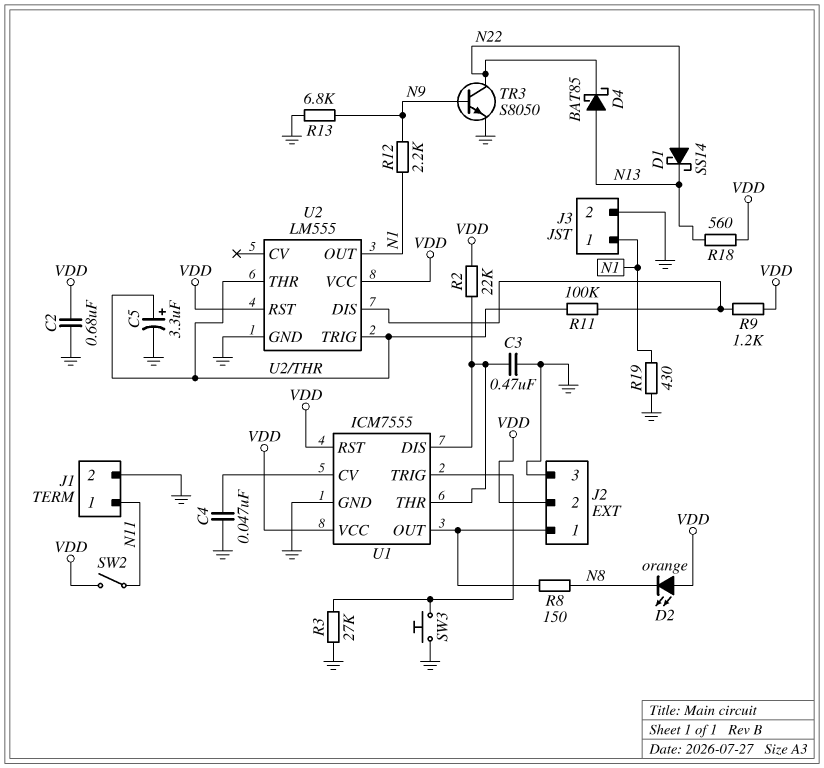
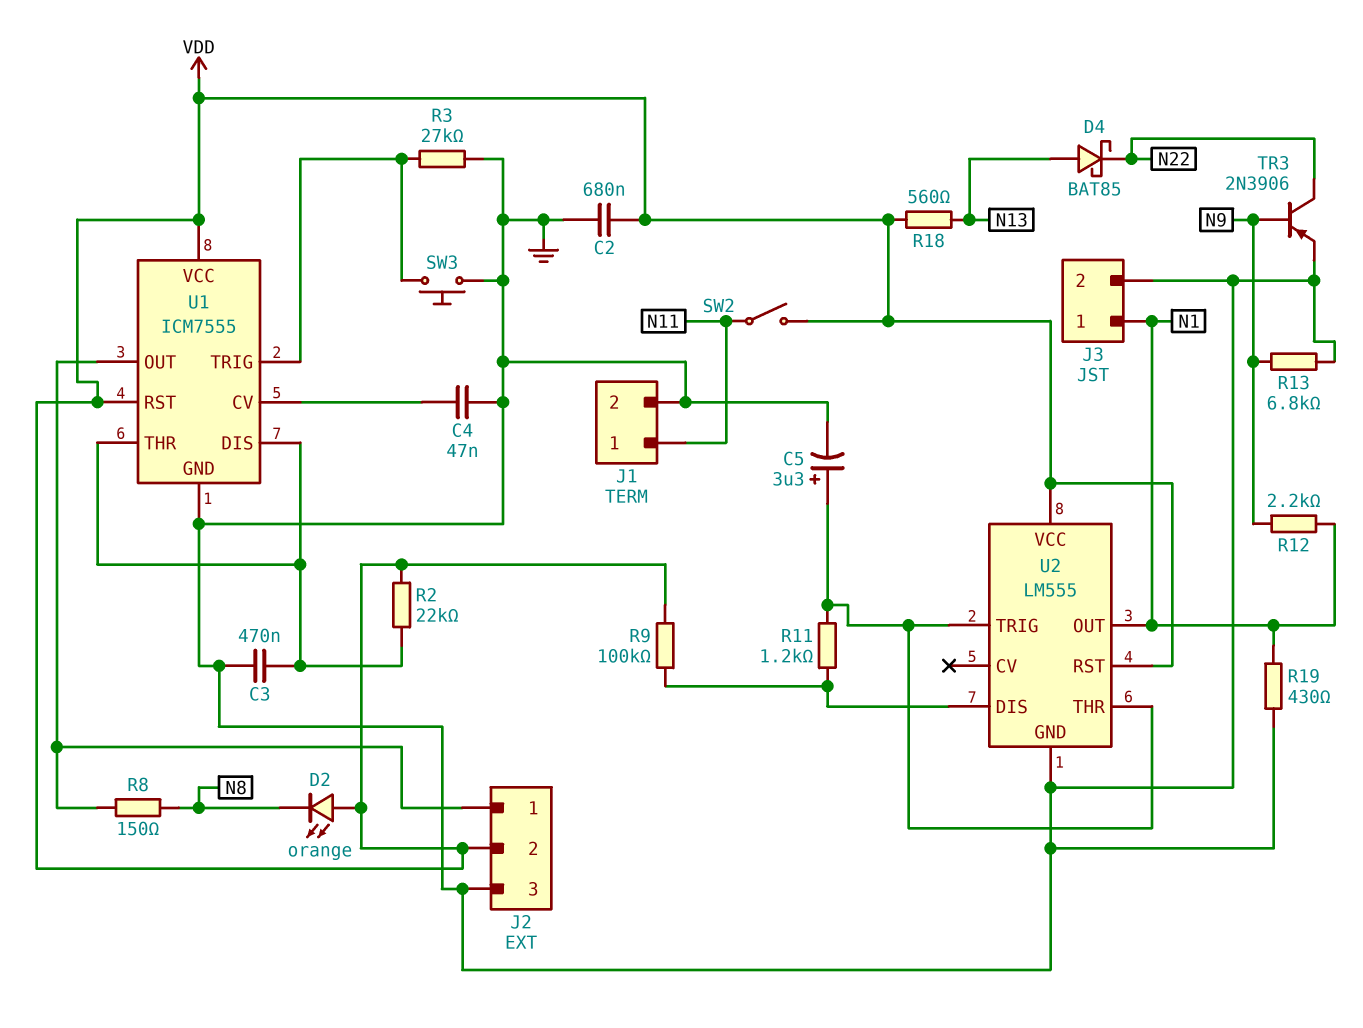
D1: schottky SS14 (A N22, K N13) -> none
R9: 1.2k (U2/DIS, VDD) -> 100k (U2/DIS, VDD)
R11: 100k (U2/DIS, U2/THR) -> 1.2k (U2/DIS, U2/THR)
TR3: NPN S8050 (B N9, C N22, E GND) -> PNP 2N3906 (B N9, C N22, E GND)

